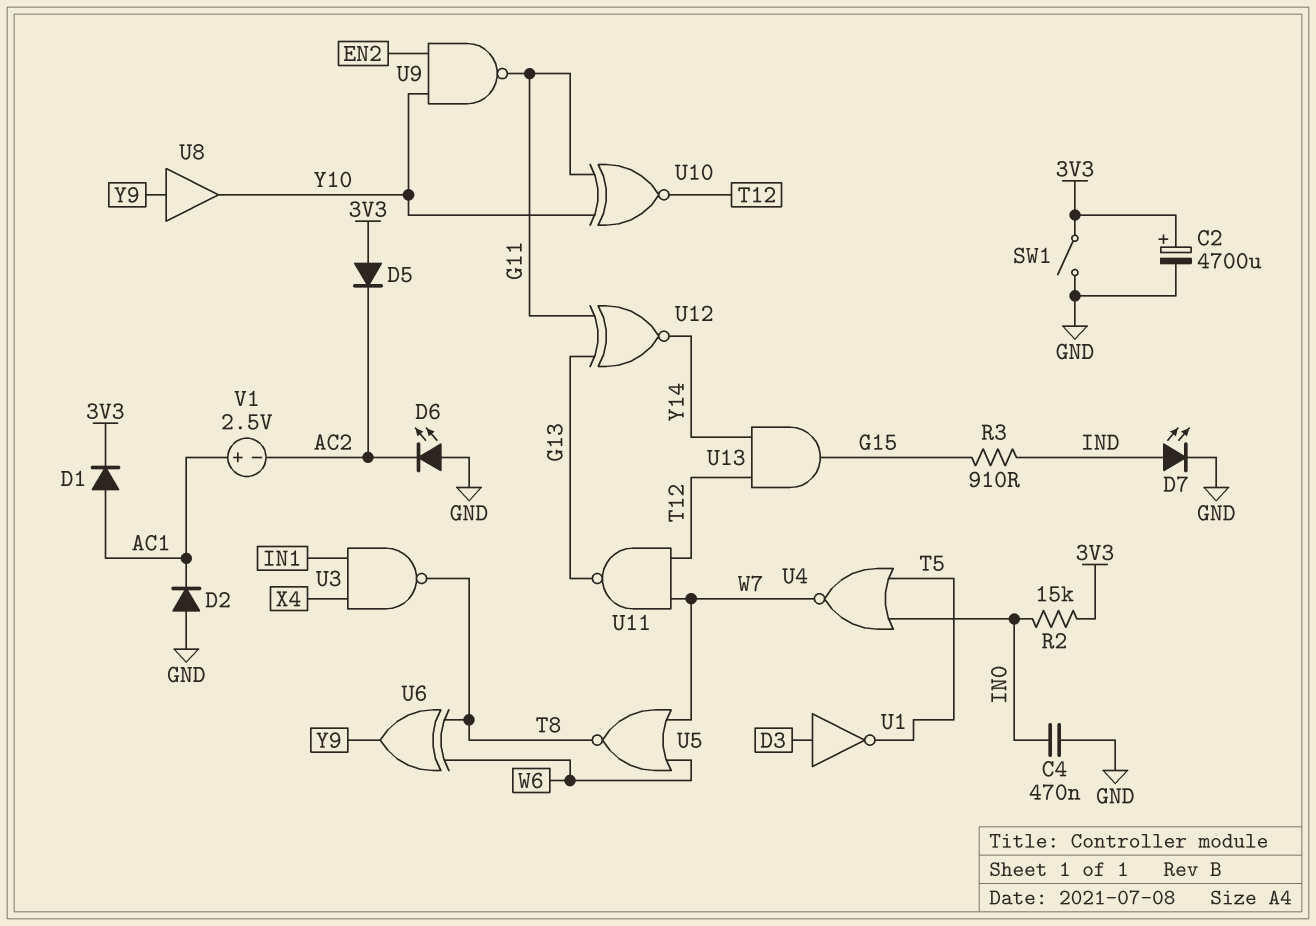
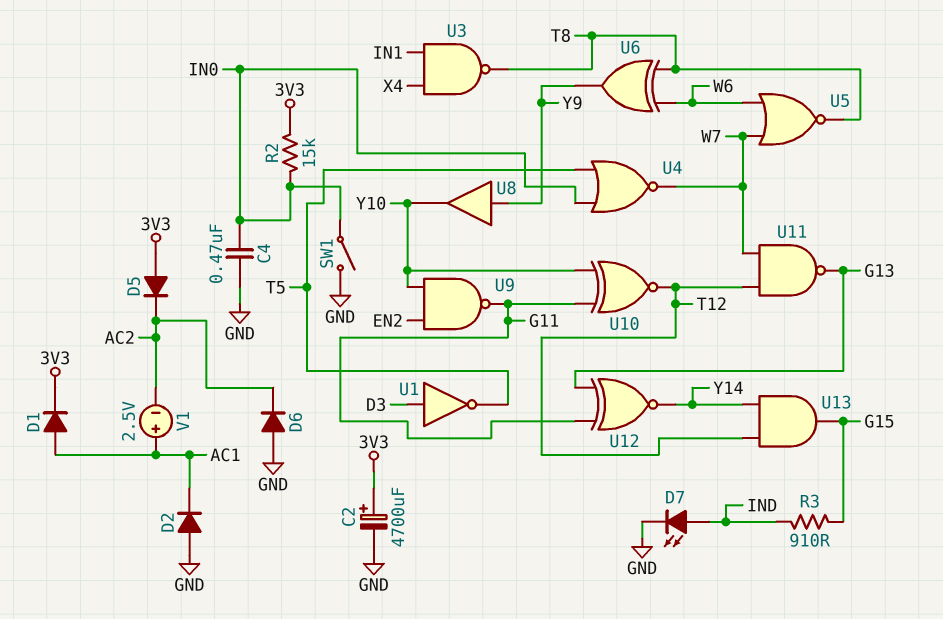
D6: LED (A GND, K AC2) -> diode (A GND, K AC2)
SW1: switch (3V3, GND) -> switch (GND, IN0)

